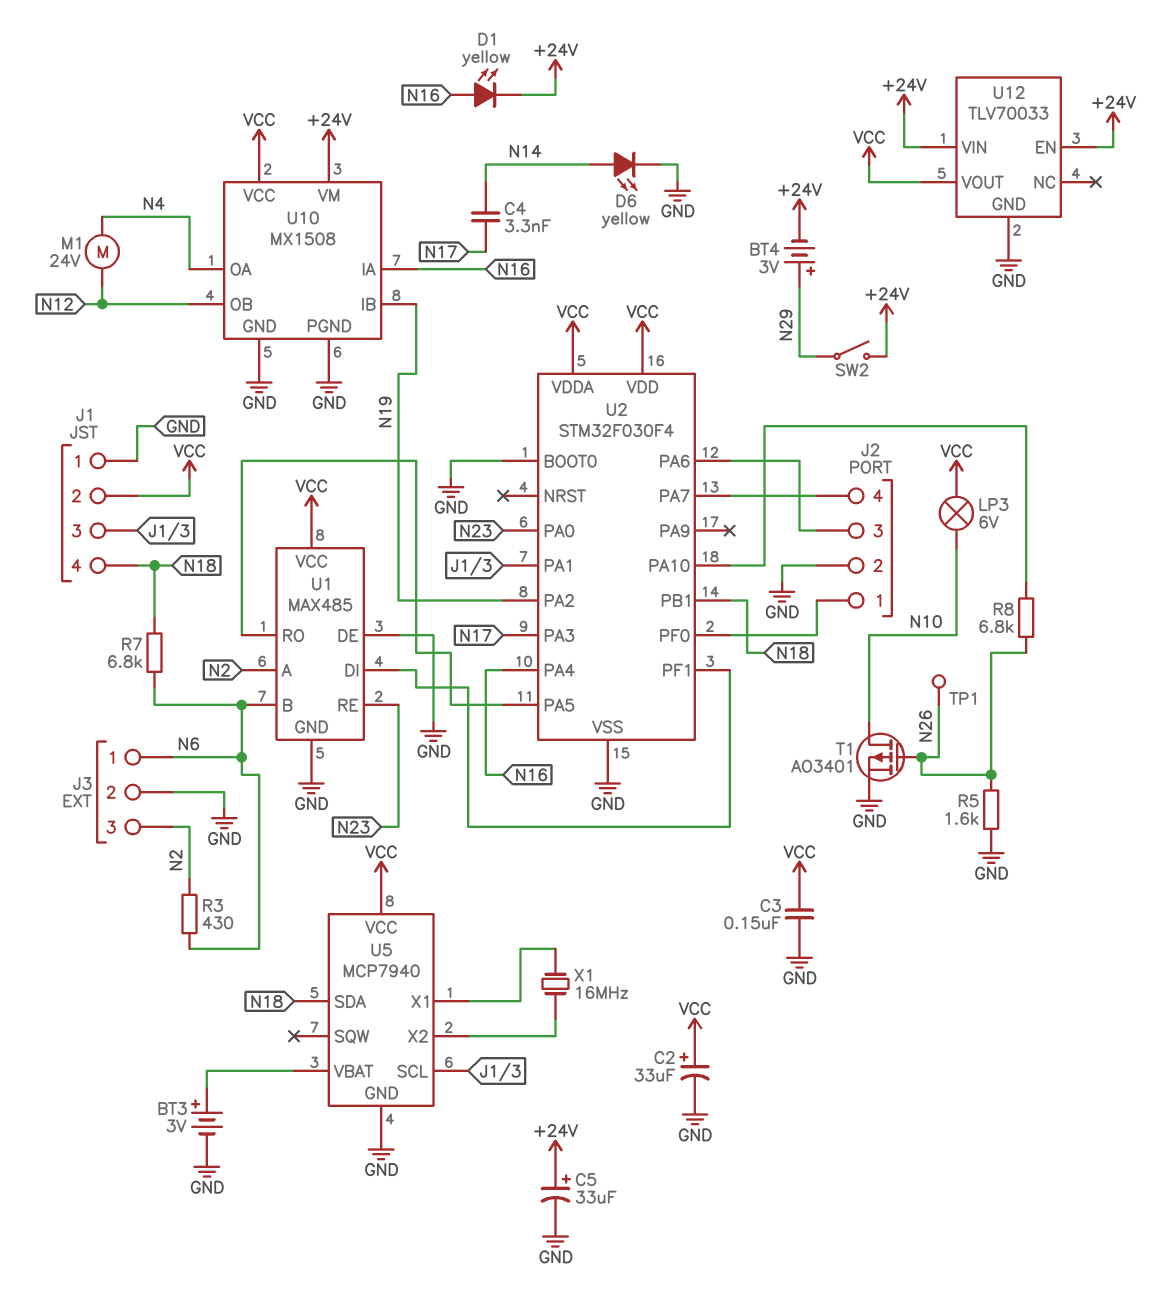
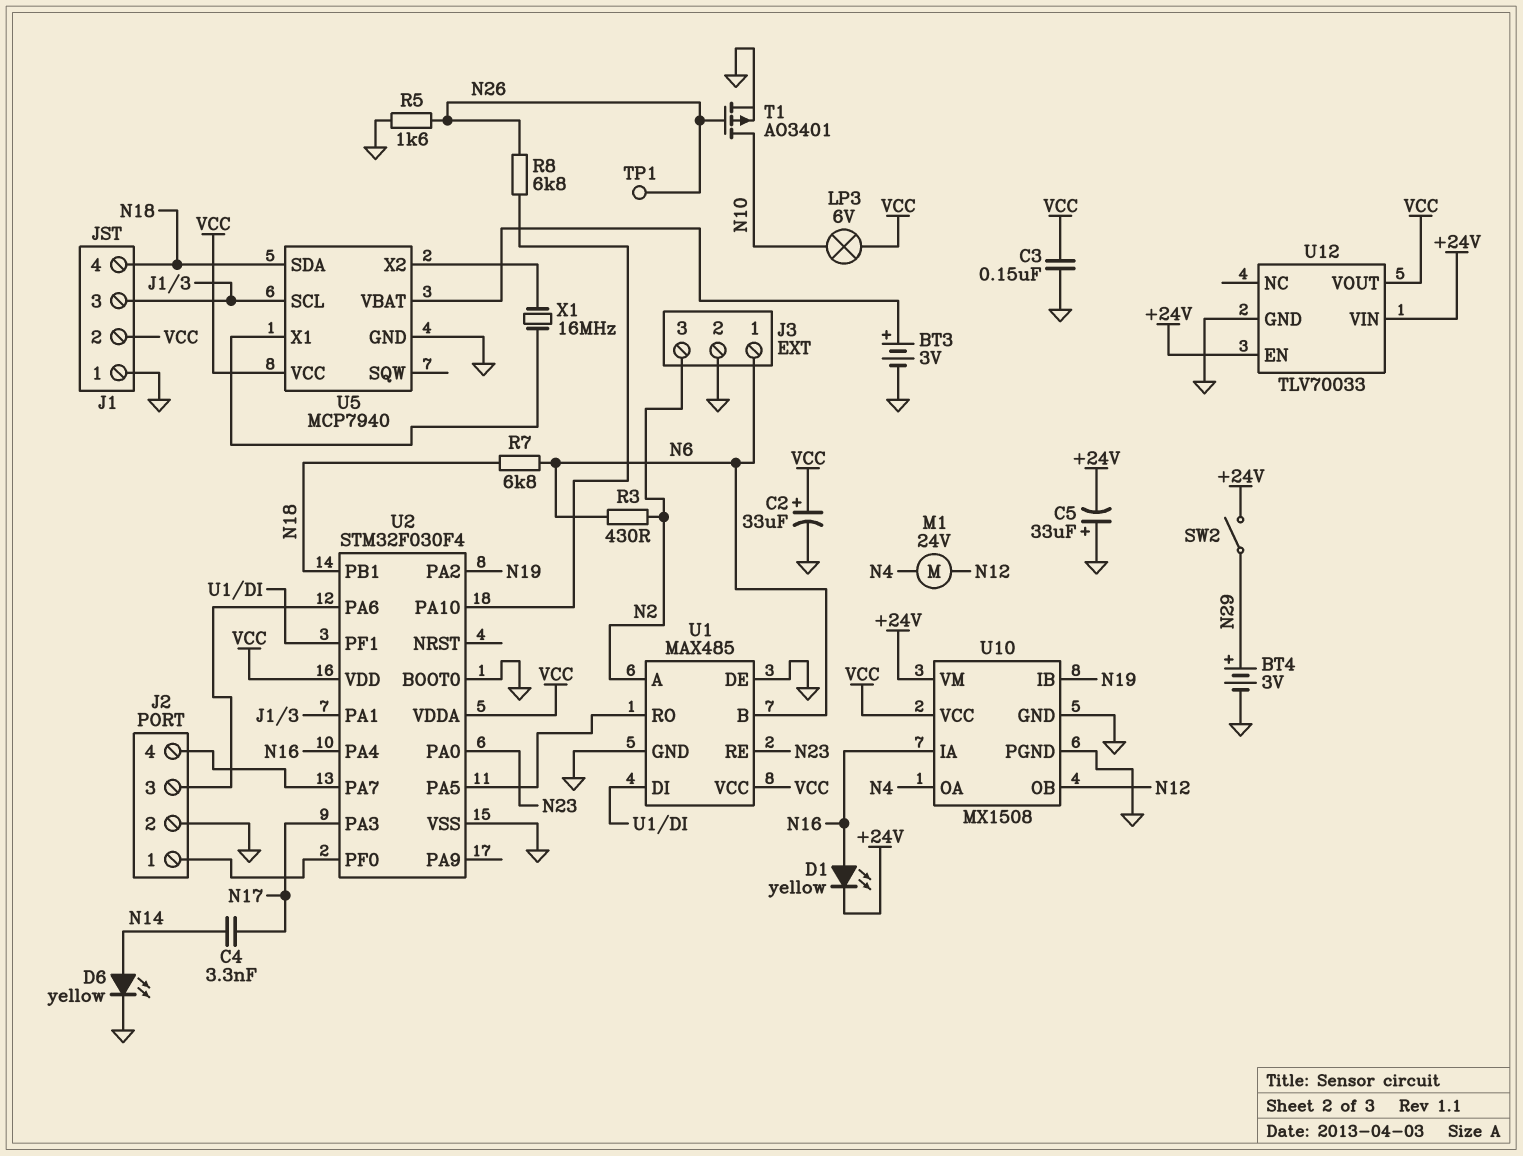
BT4: 3V (plus N29, minus +24V) -> 3V (plus N29, minus GND)
C5: 33uF (plus +24V, minus GND) -> 33uF (plus GND, minus +24V)

